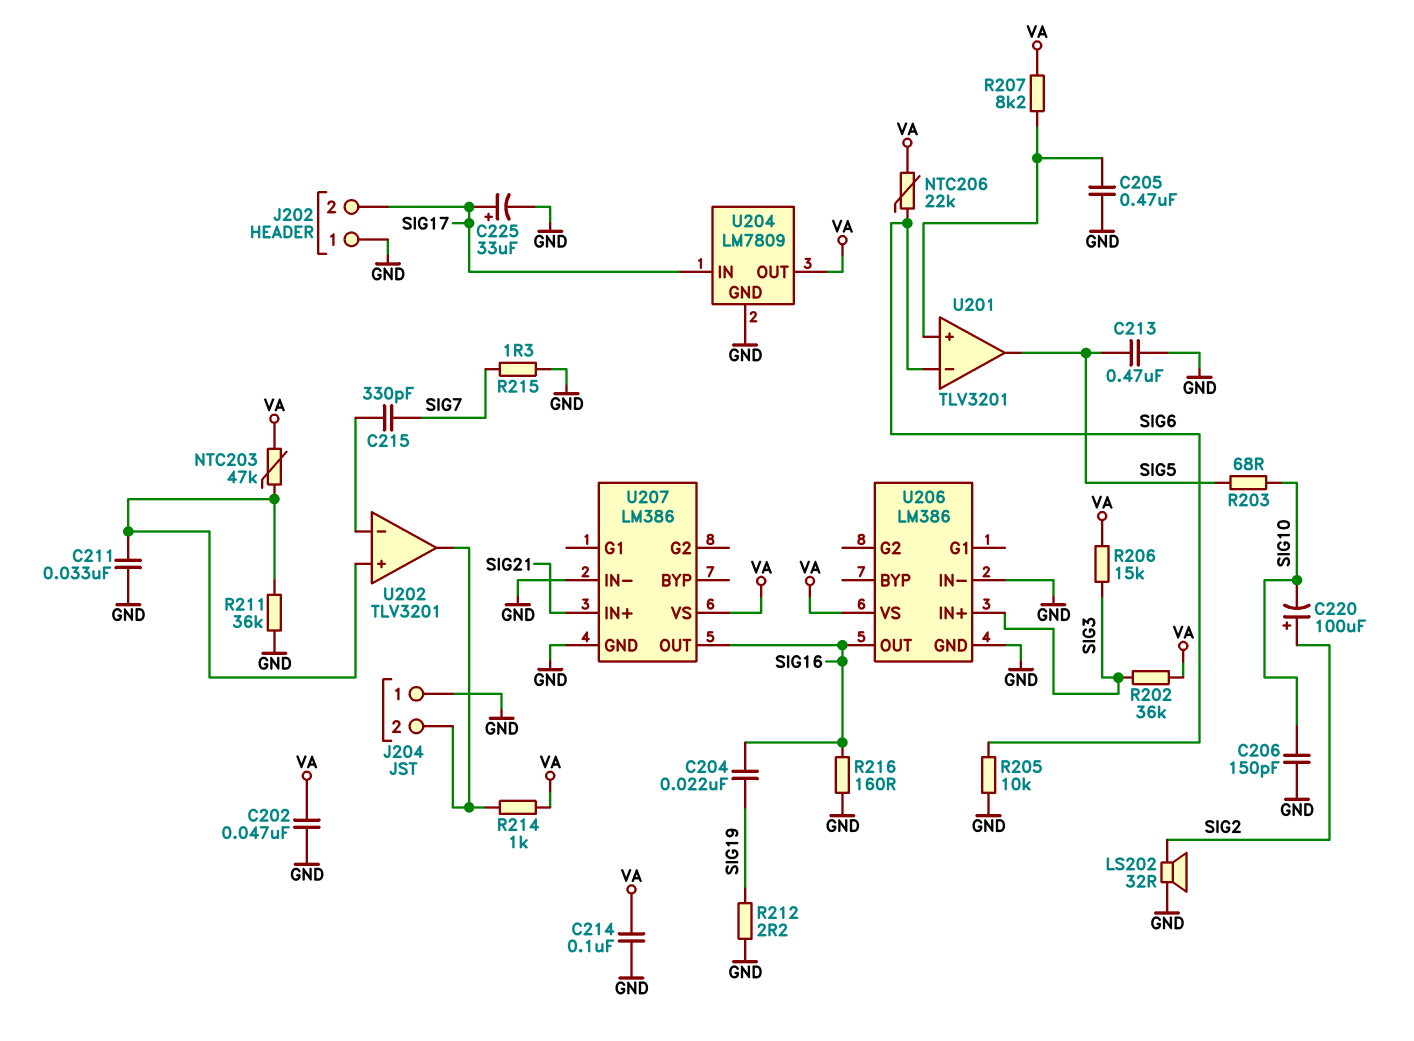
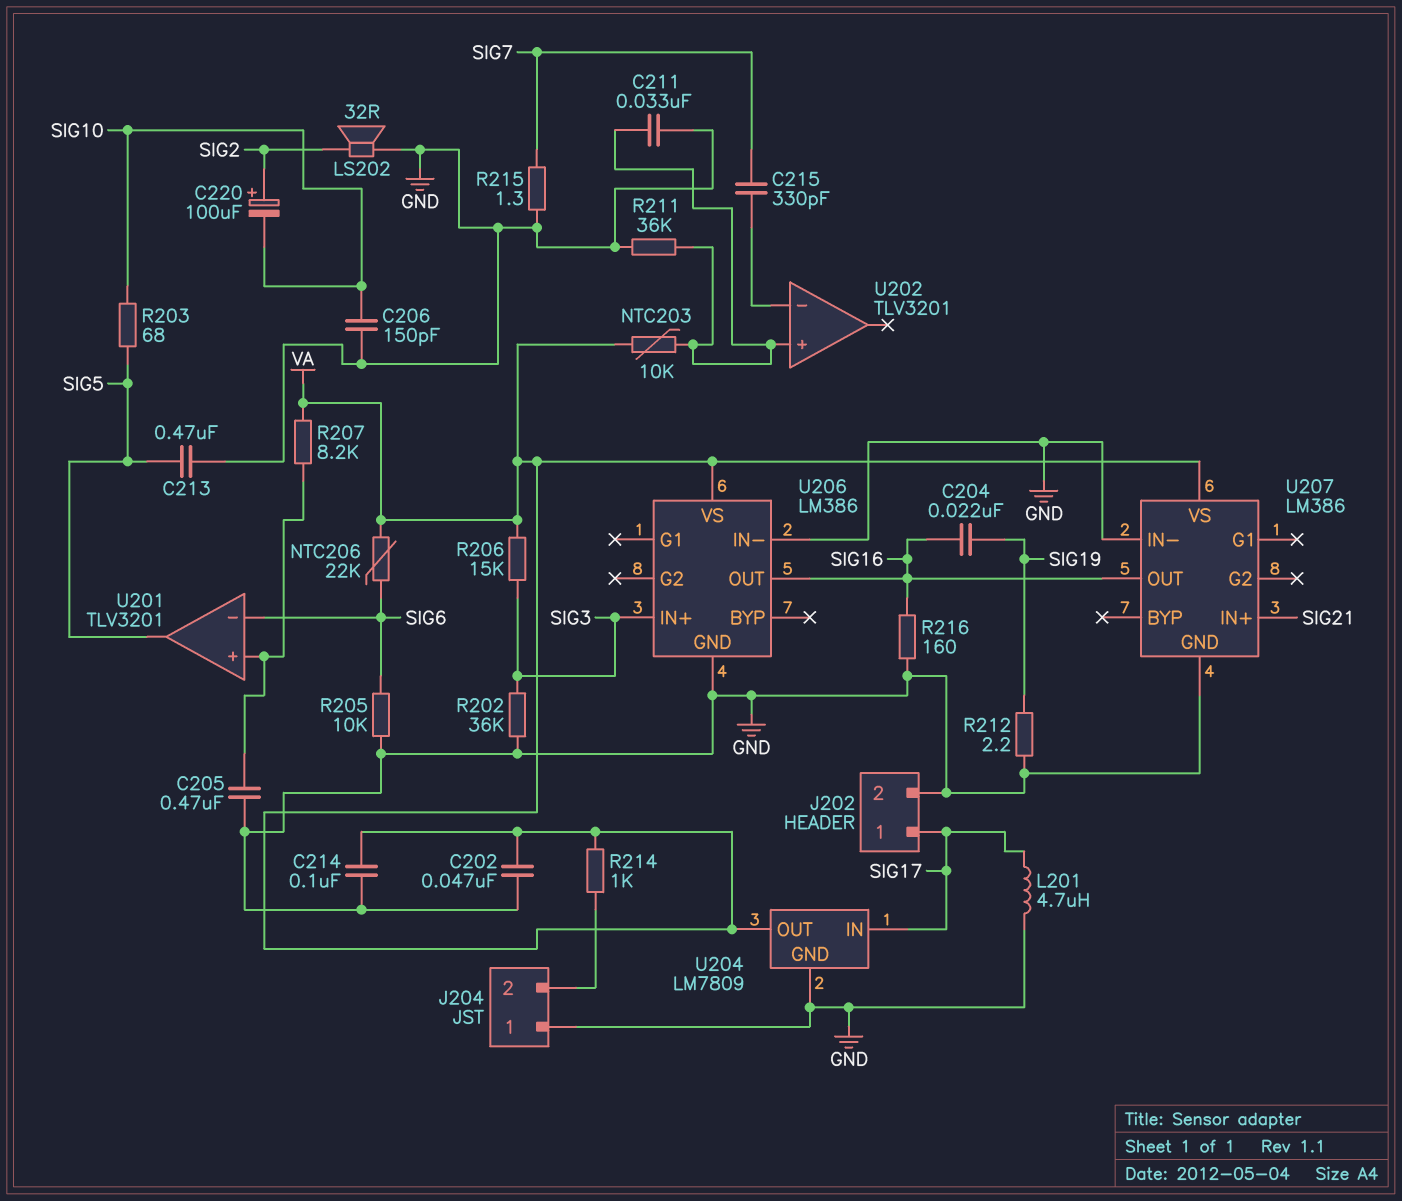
C225: 33uF (plus SIG17, minus GND) -> none
J202 pin 1: GND -> SIG17
J202 pin 2: SIG17 -> GND
L201: none -> 4.7uH (GND, SIG17)
NTC203: 47k (U202/in+, VA) -> 10k (U202/in+, VA)
R202: 36k (SIG3, VA) -> 36k (GND, SIG3)
U202 pin out: J204/2 -> none

